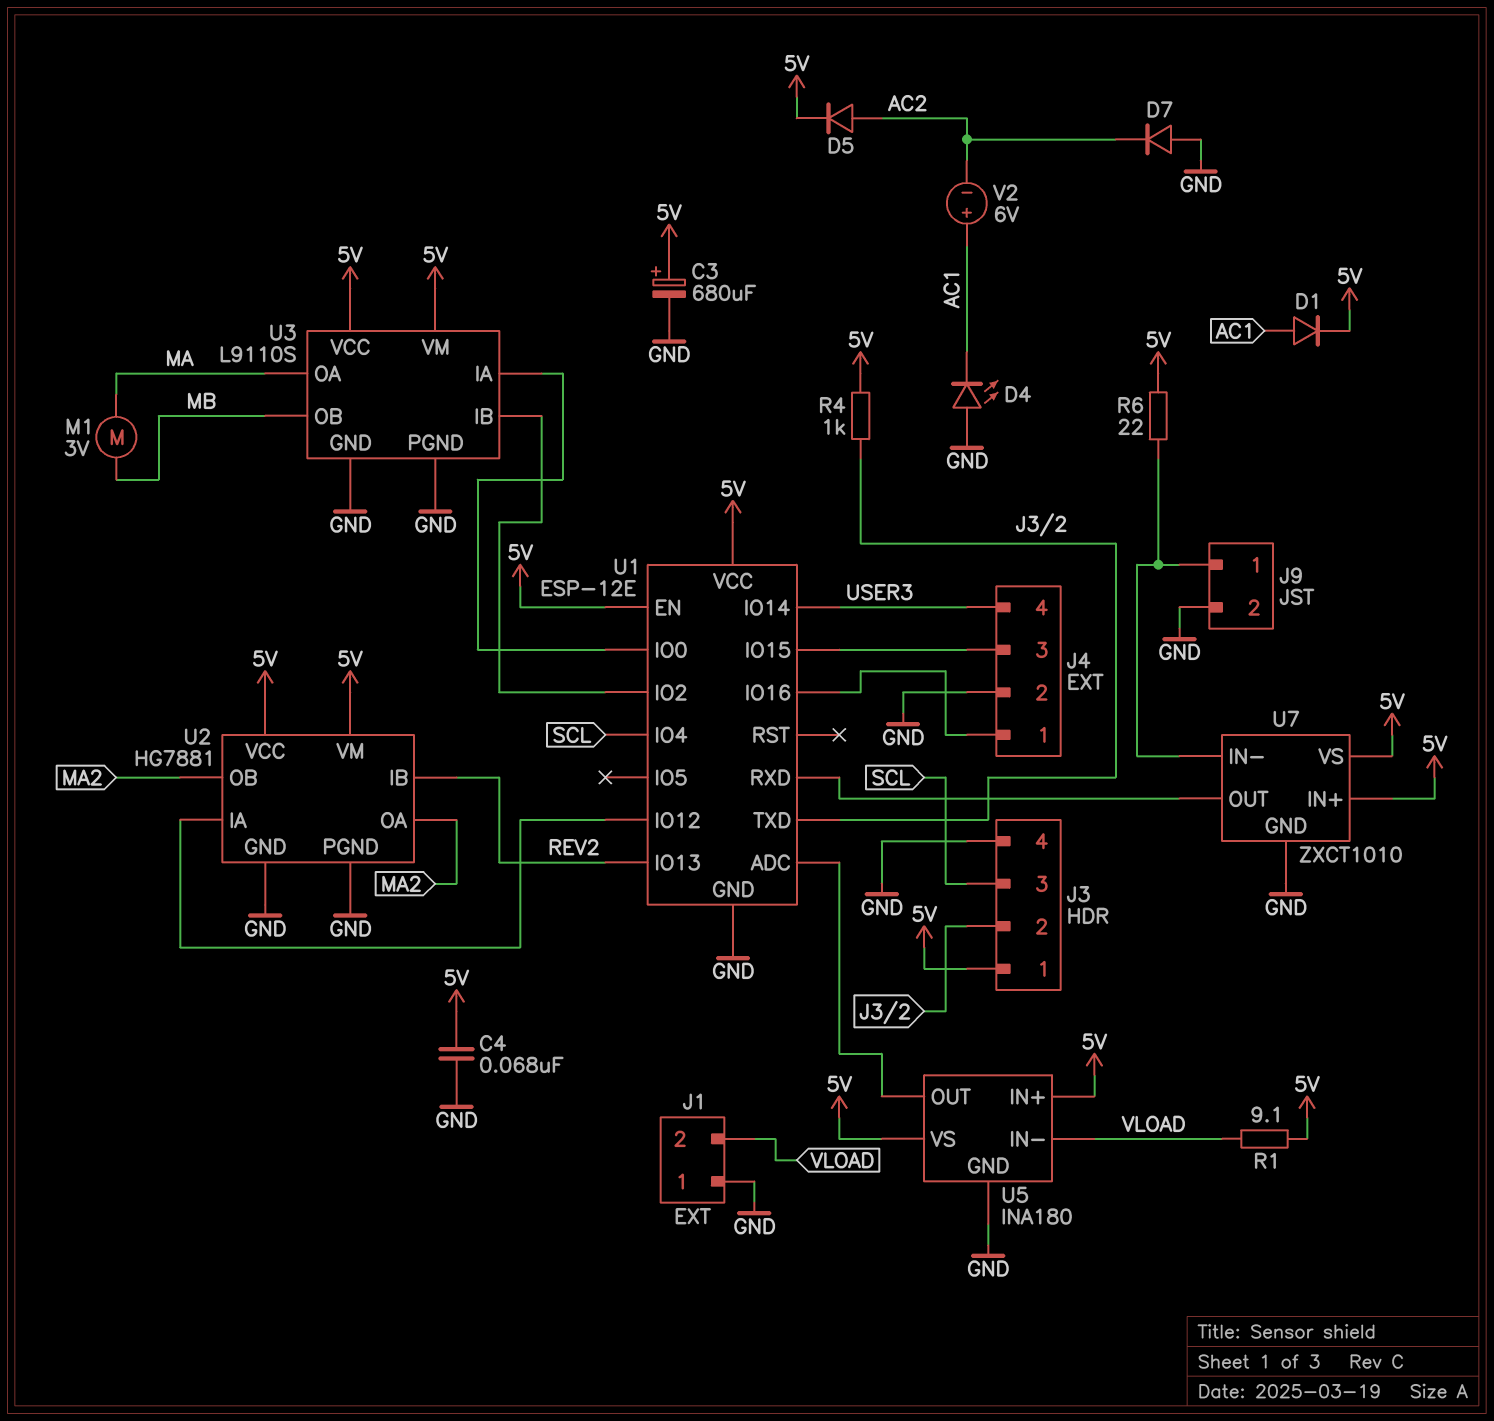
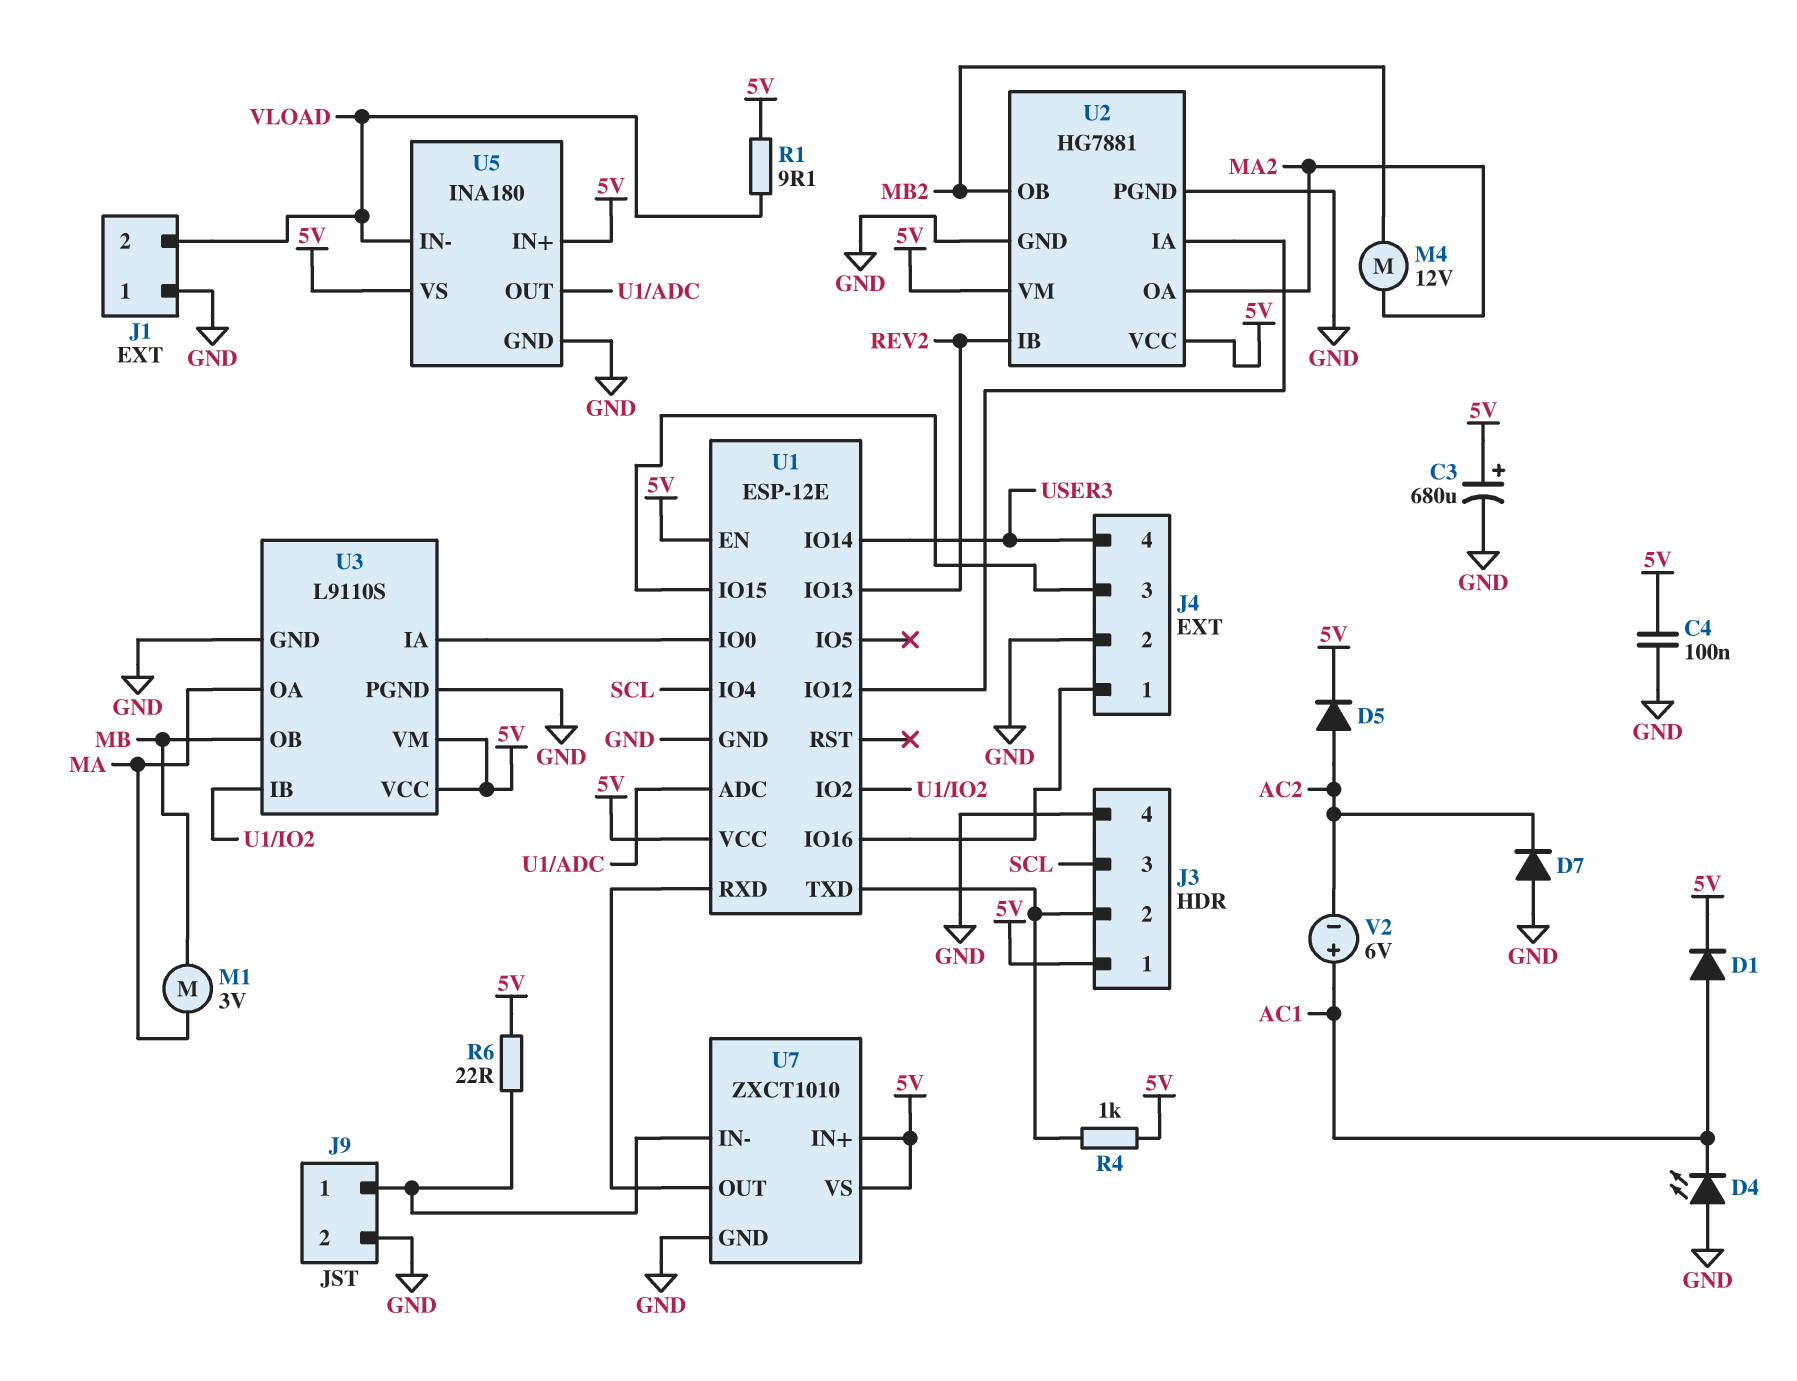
C4: 68nF (5V, GND) -> 100nF (5V, GND)
M4: none -> motor 12V (MA2, MB2)
U2 pin OB: MA2 -> MB2

